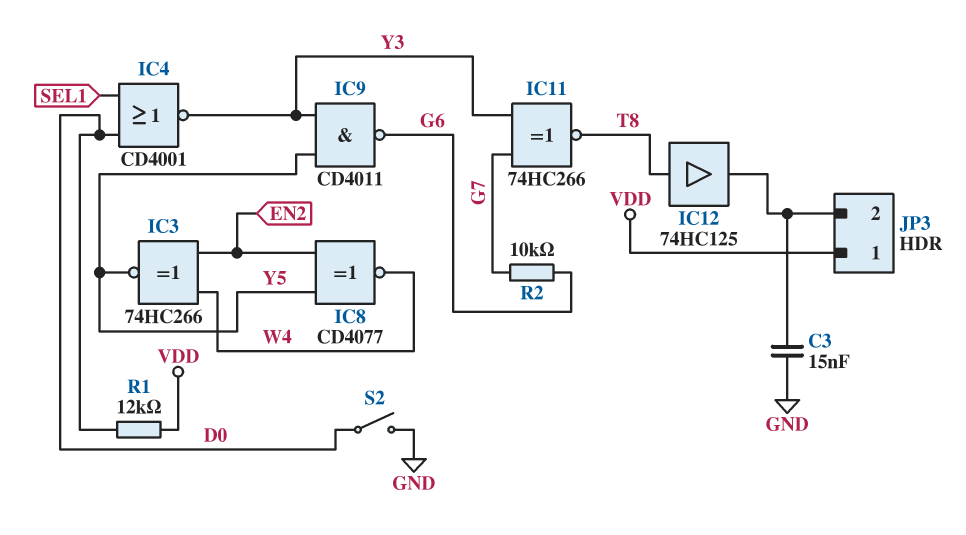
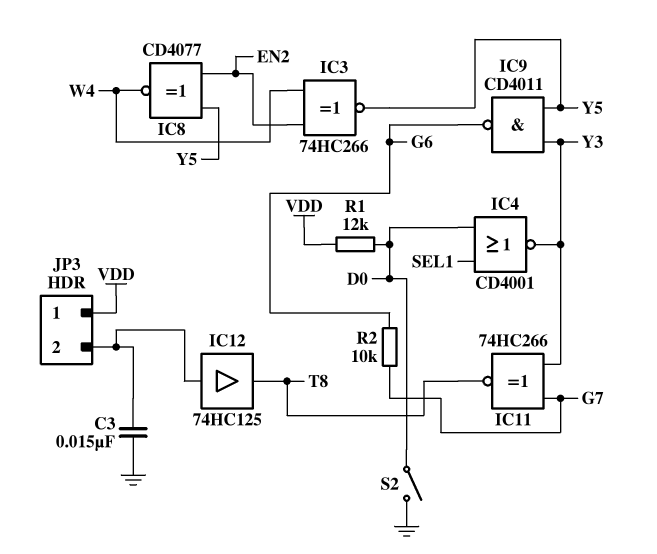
IC12: buffer 74HC125 (in T8, out JP3/2) -> buffer 74HC125 (in JP3/2, out T8)

